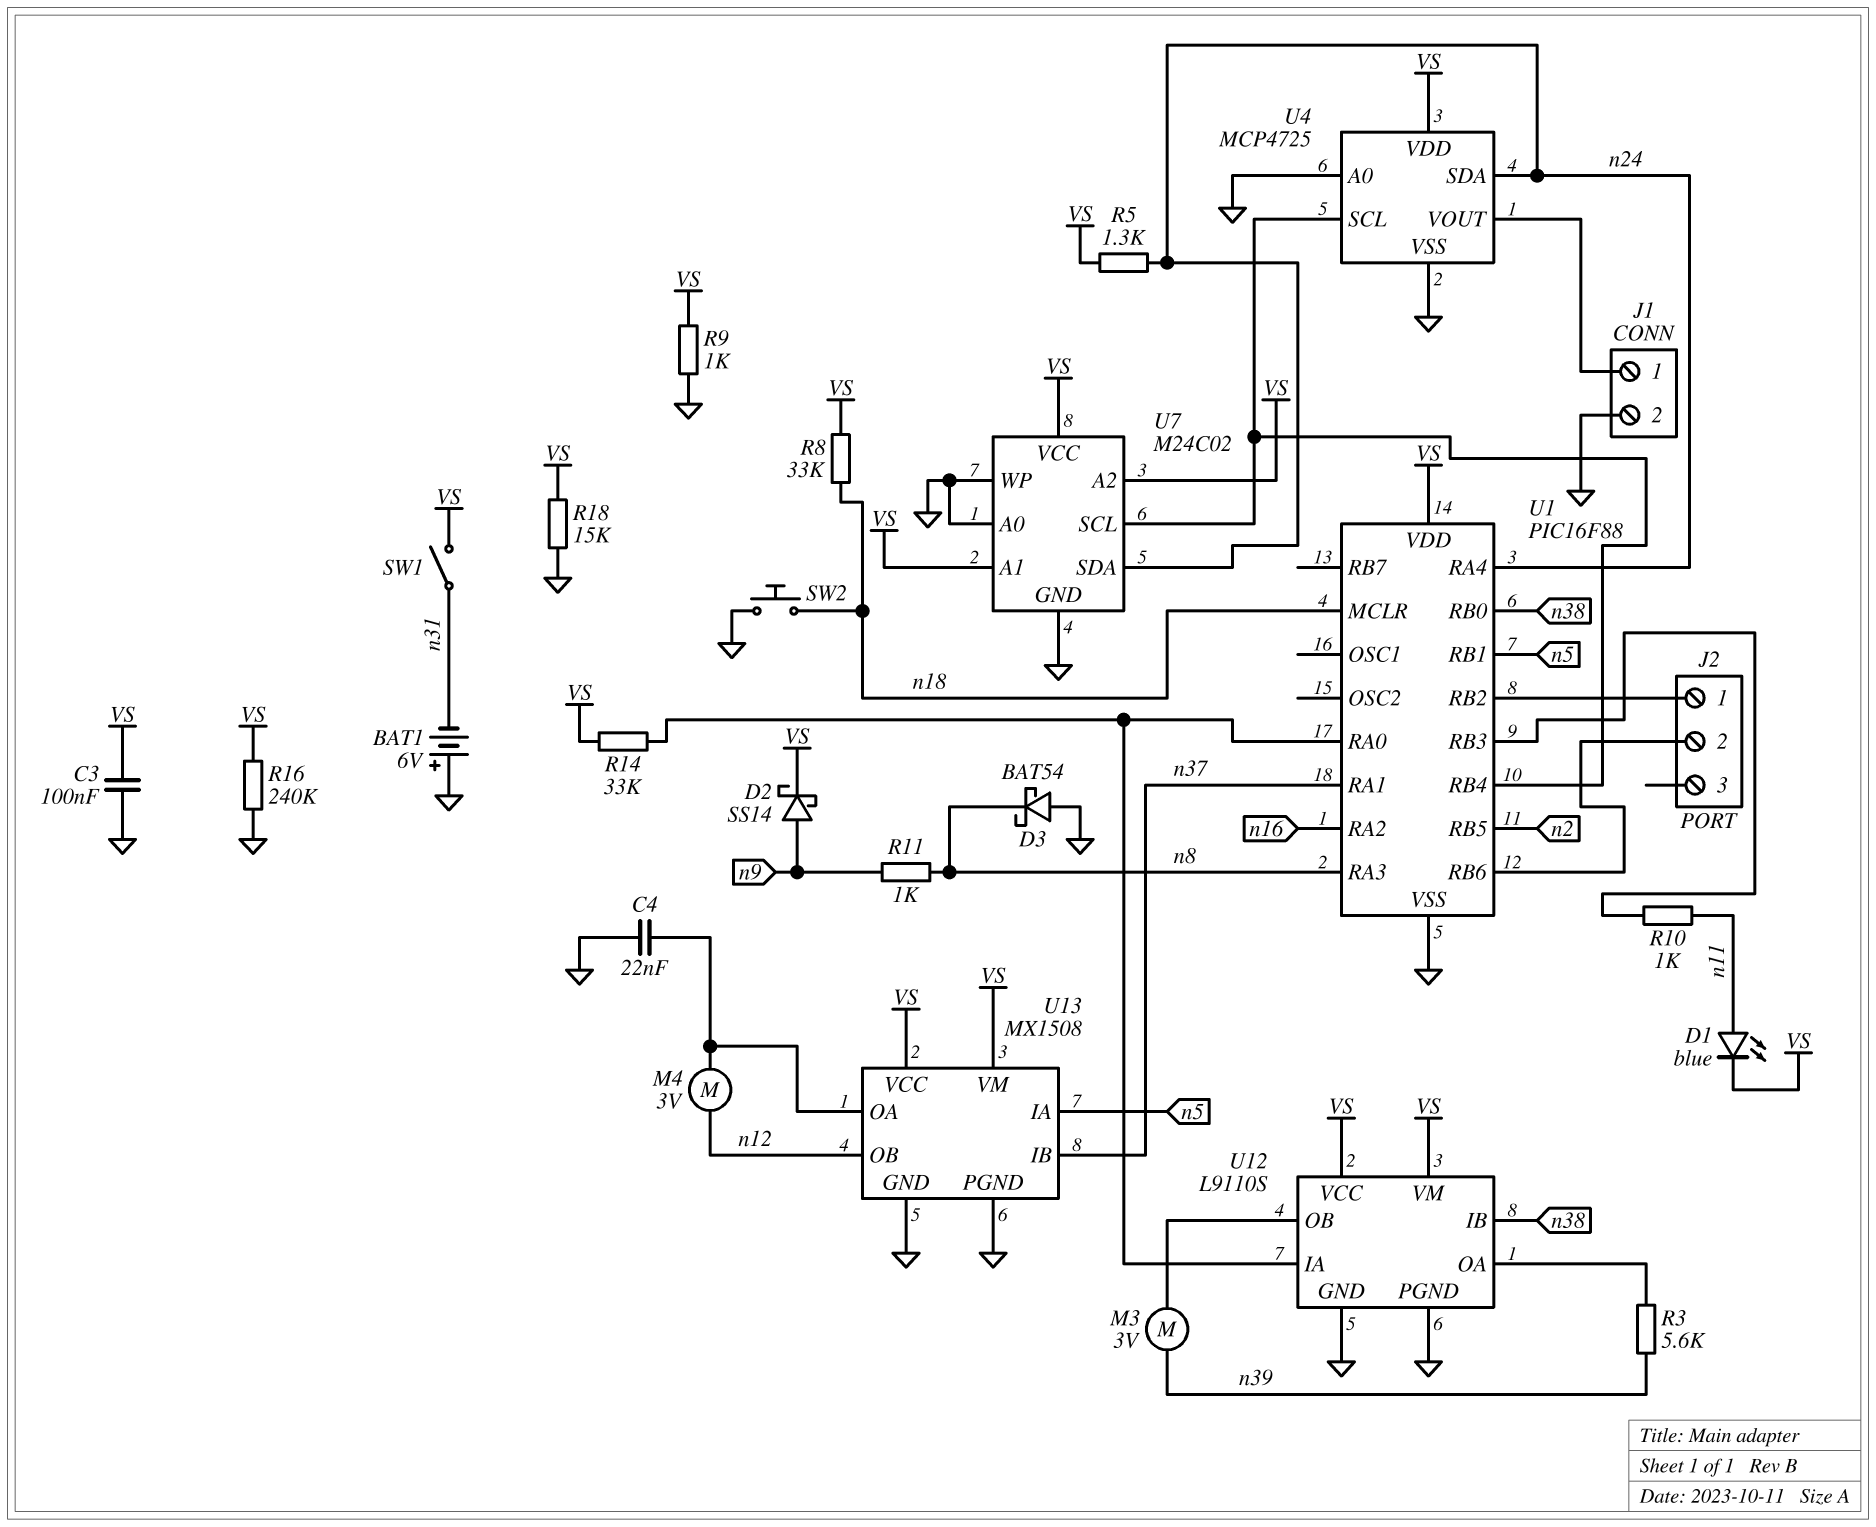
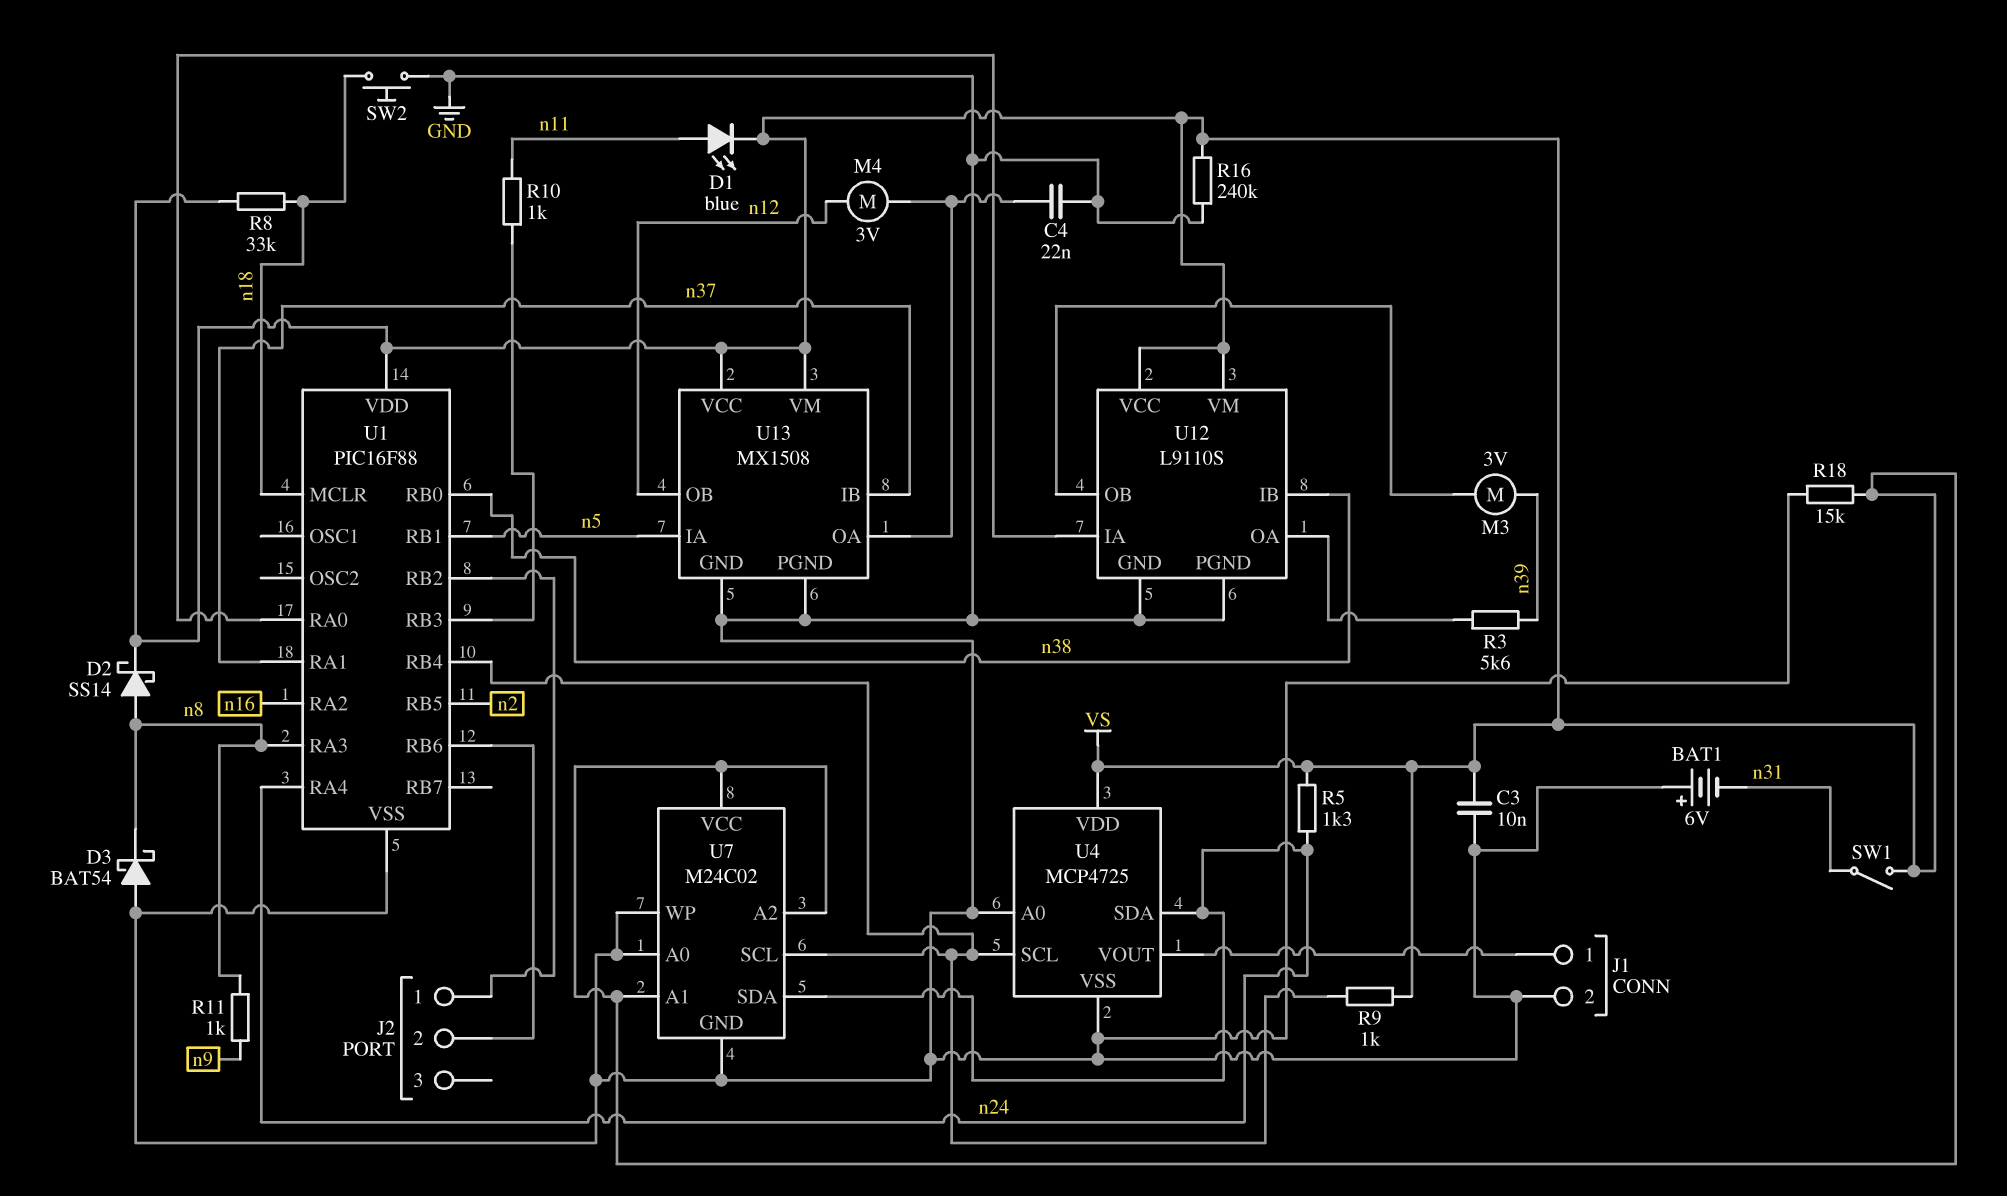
C3: 100nF (GND, VS) -> 10nF (GND, VS)
D2: schottky SS14 (A n9, K VS) -> schottky SS14 (A n8, K VS)
R9: 1k (GND, VS) -> 1k (U1/RB4, VS)
R14: 33k (U1/RA0, VS) -> none

